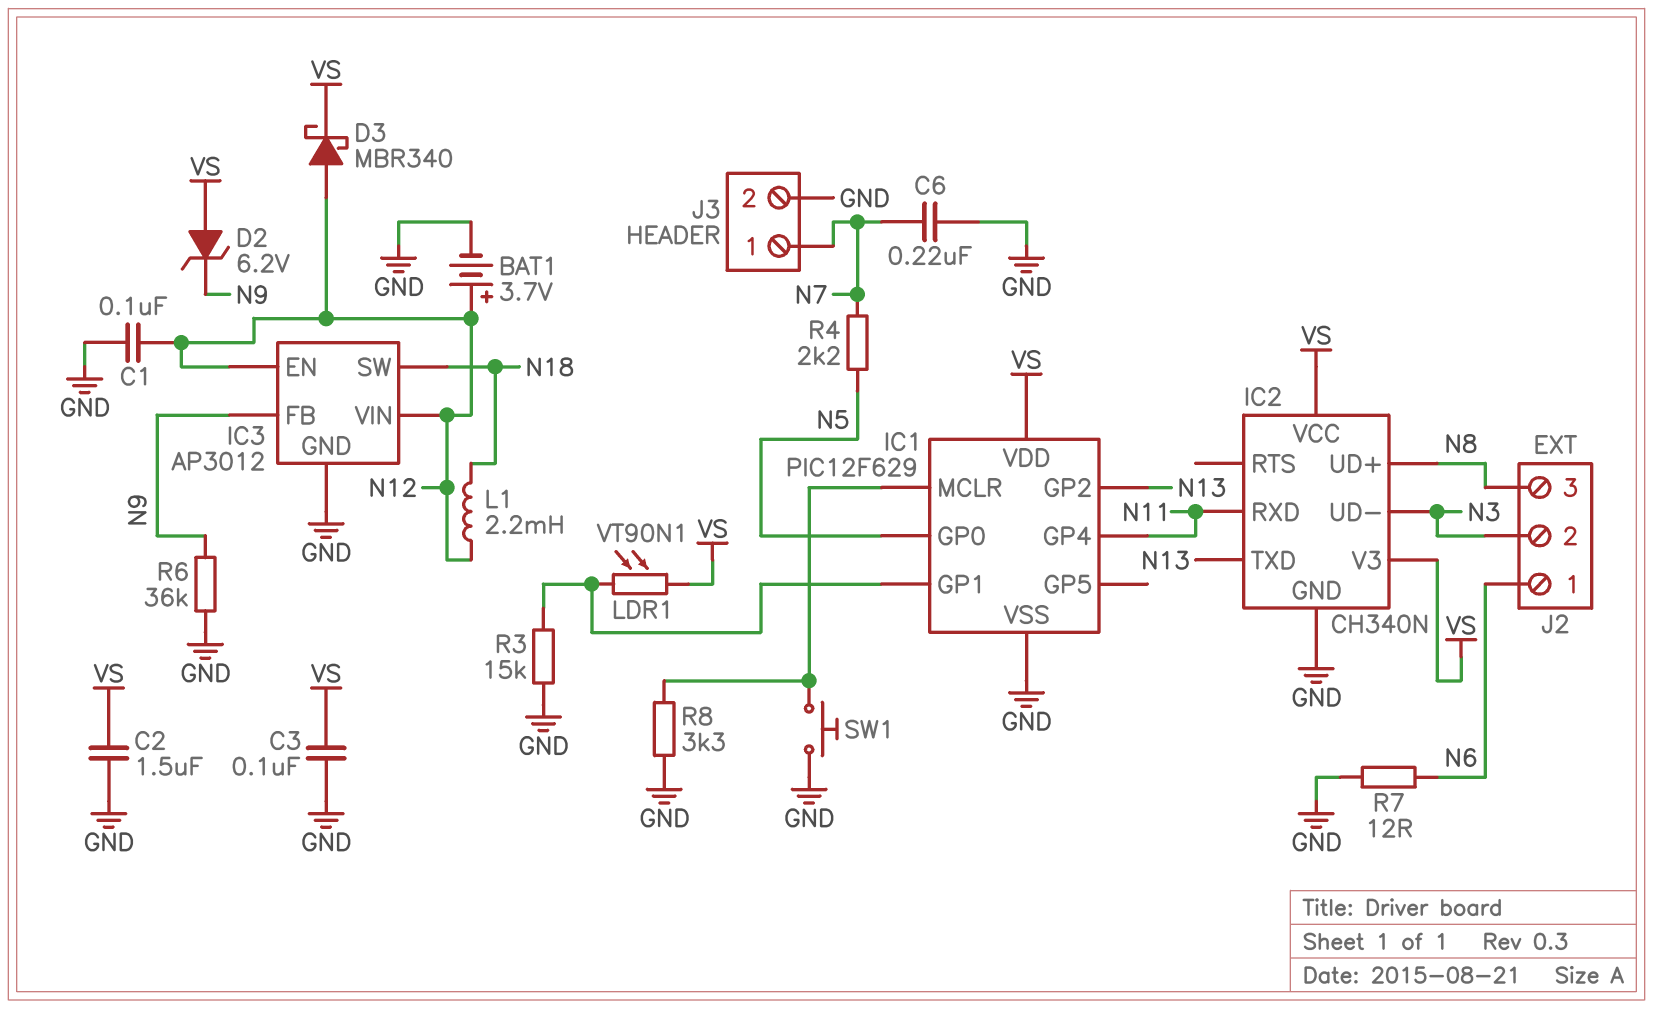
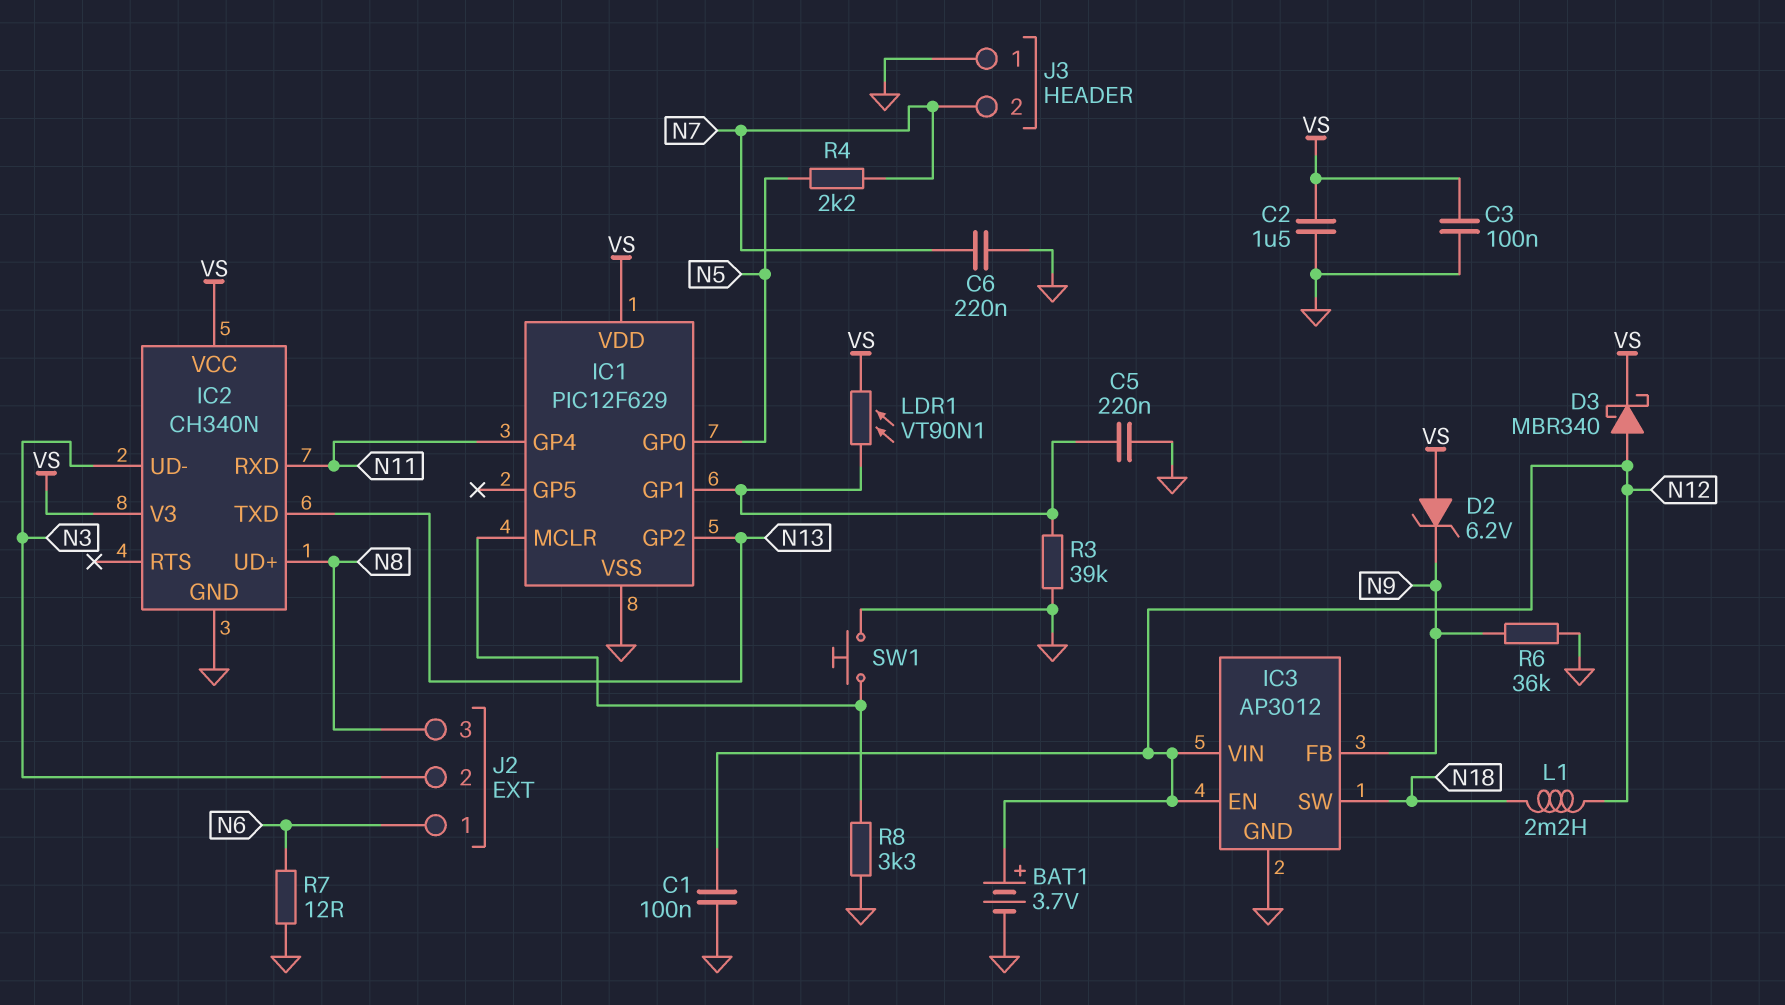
C5: none -> 220nF (GND, IC1/GP1)
J3 pin 1: N7 -> GND
J3 pin 2: GND -> N7
R3: 15k (GND, IC1/GP1) -> 39k (GND, IC1/GP1)

